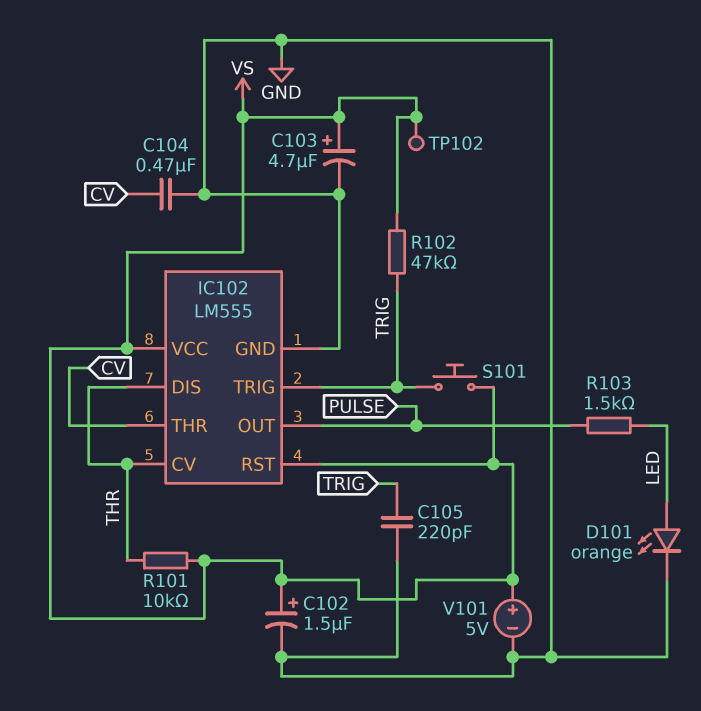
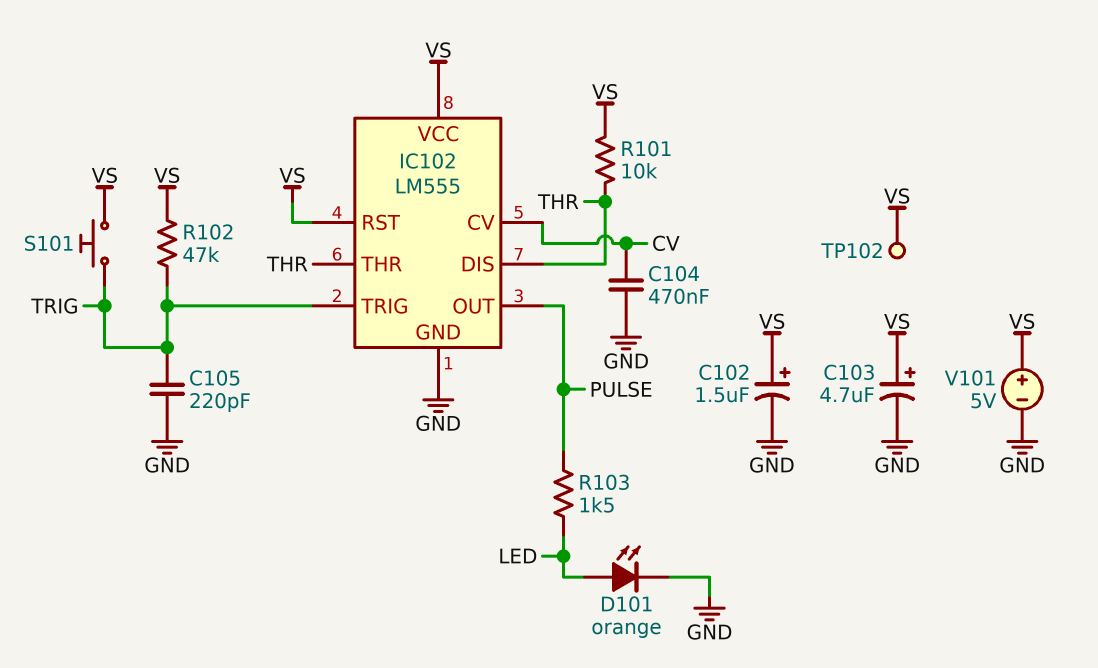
IC102 pin CV: THR -> CV
IC102 pin THR: CV -> THR

